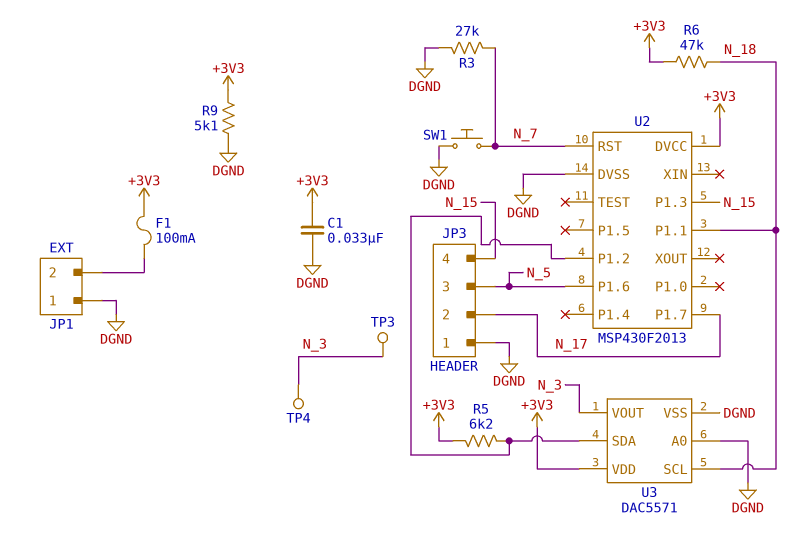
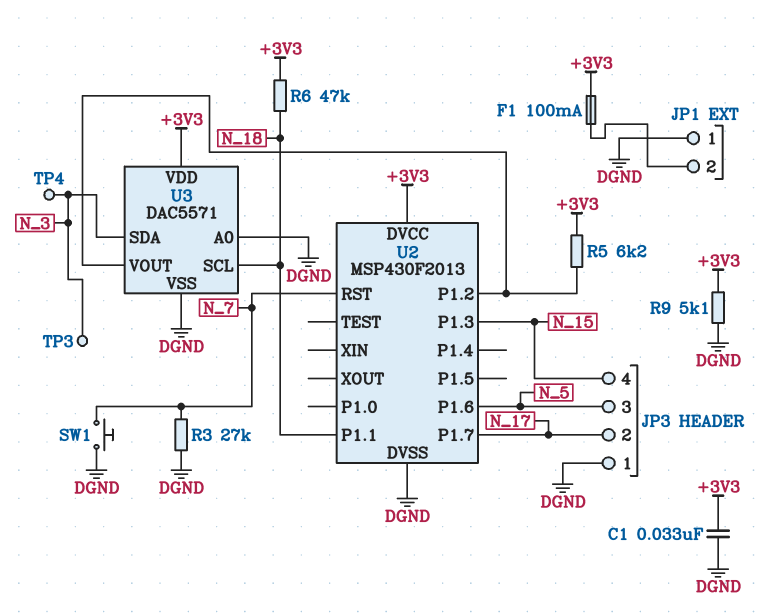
U3 pin SDA: U2/P1.2 -> N_3
U3 pin VOUT: N_3 -> U2/P1.2

